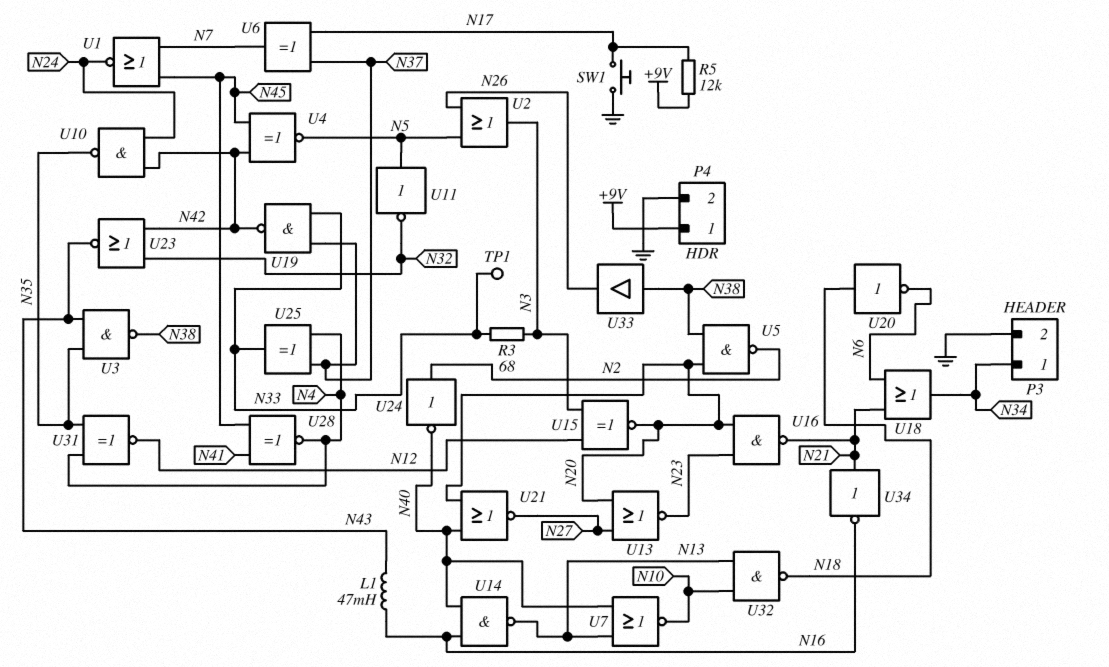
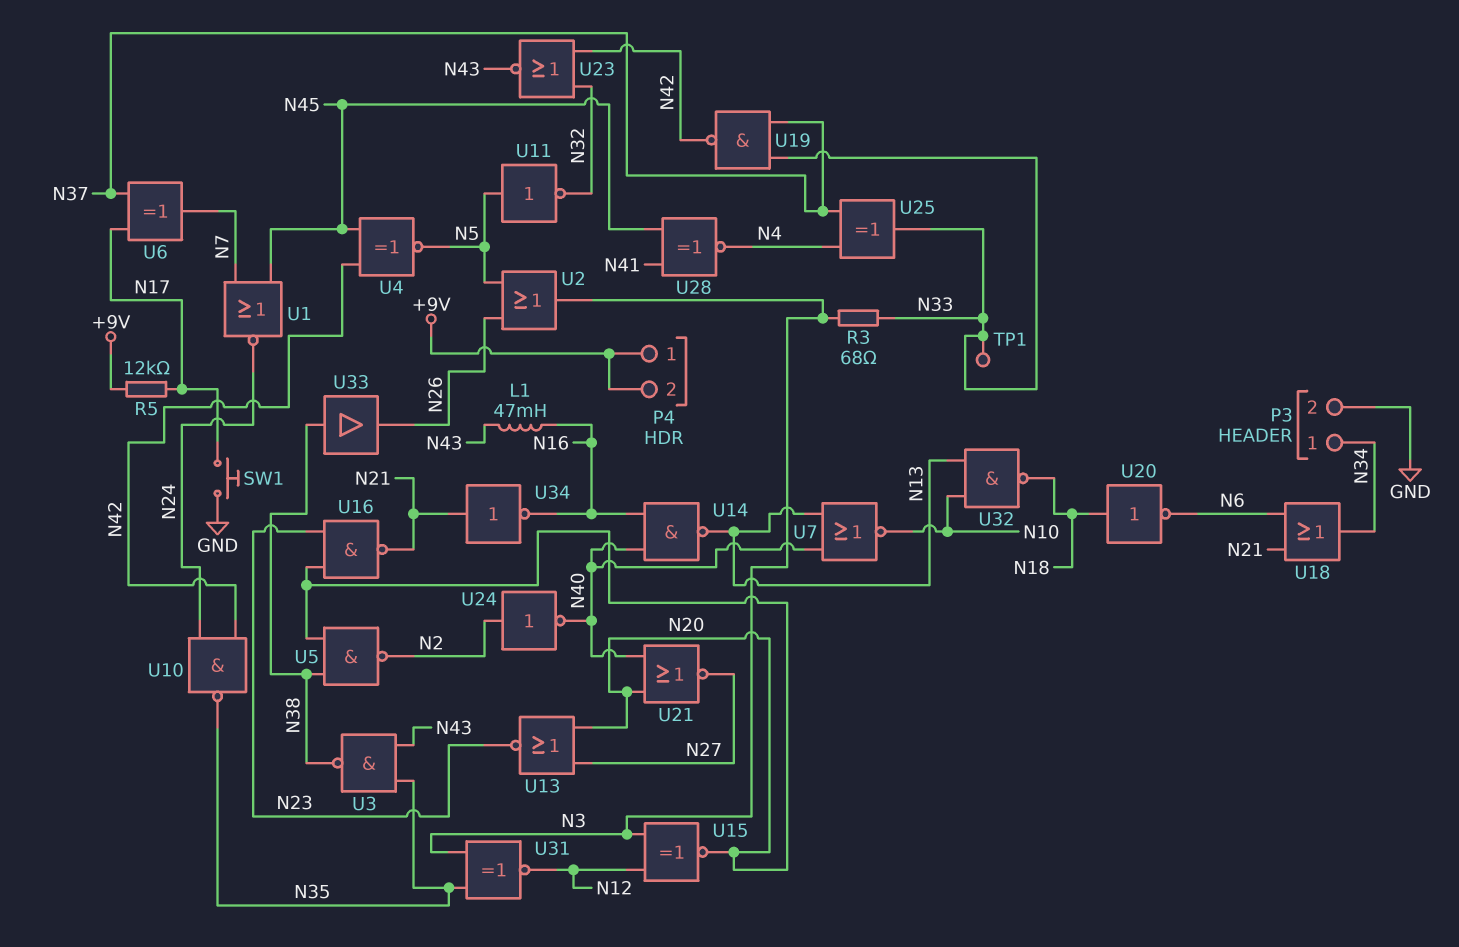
P4 pin 2: GND -> +9V
U31: XNOR (in N4, in N35, out N12) -> XNOR (in N3, in N35, out N12)

